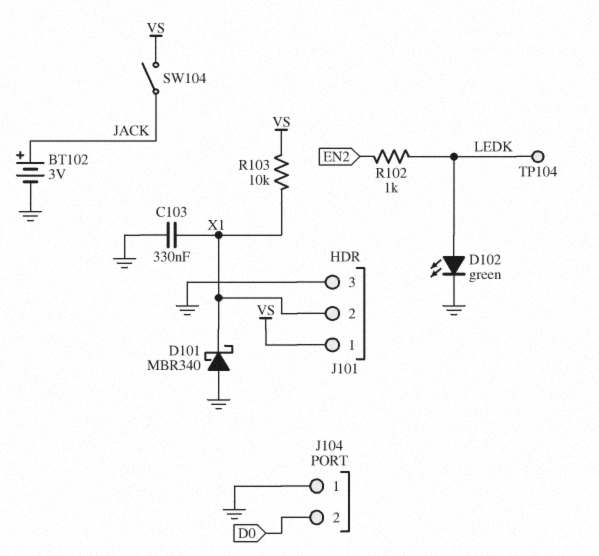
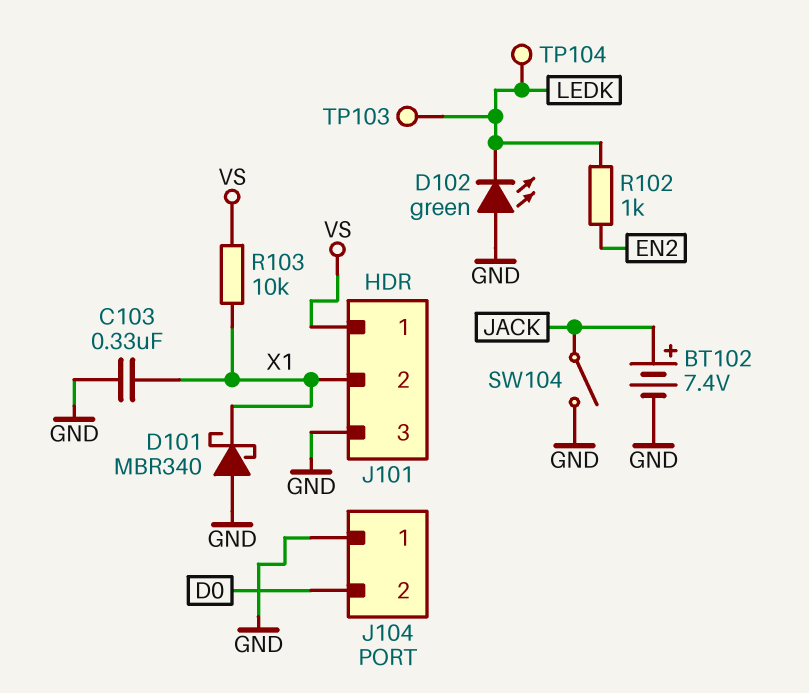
BT102: 3V (plus JACK, minus GND) -> 7.4V (plus JACK, minus GND)
D102: LED green (A LEDK, K GND) -> LED green (A GND, K LEDK)
SW104: switch (JACK, VS) -> switch (GND, JACK)
TP103: none -> test point (LEDK)

